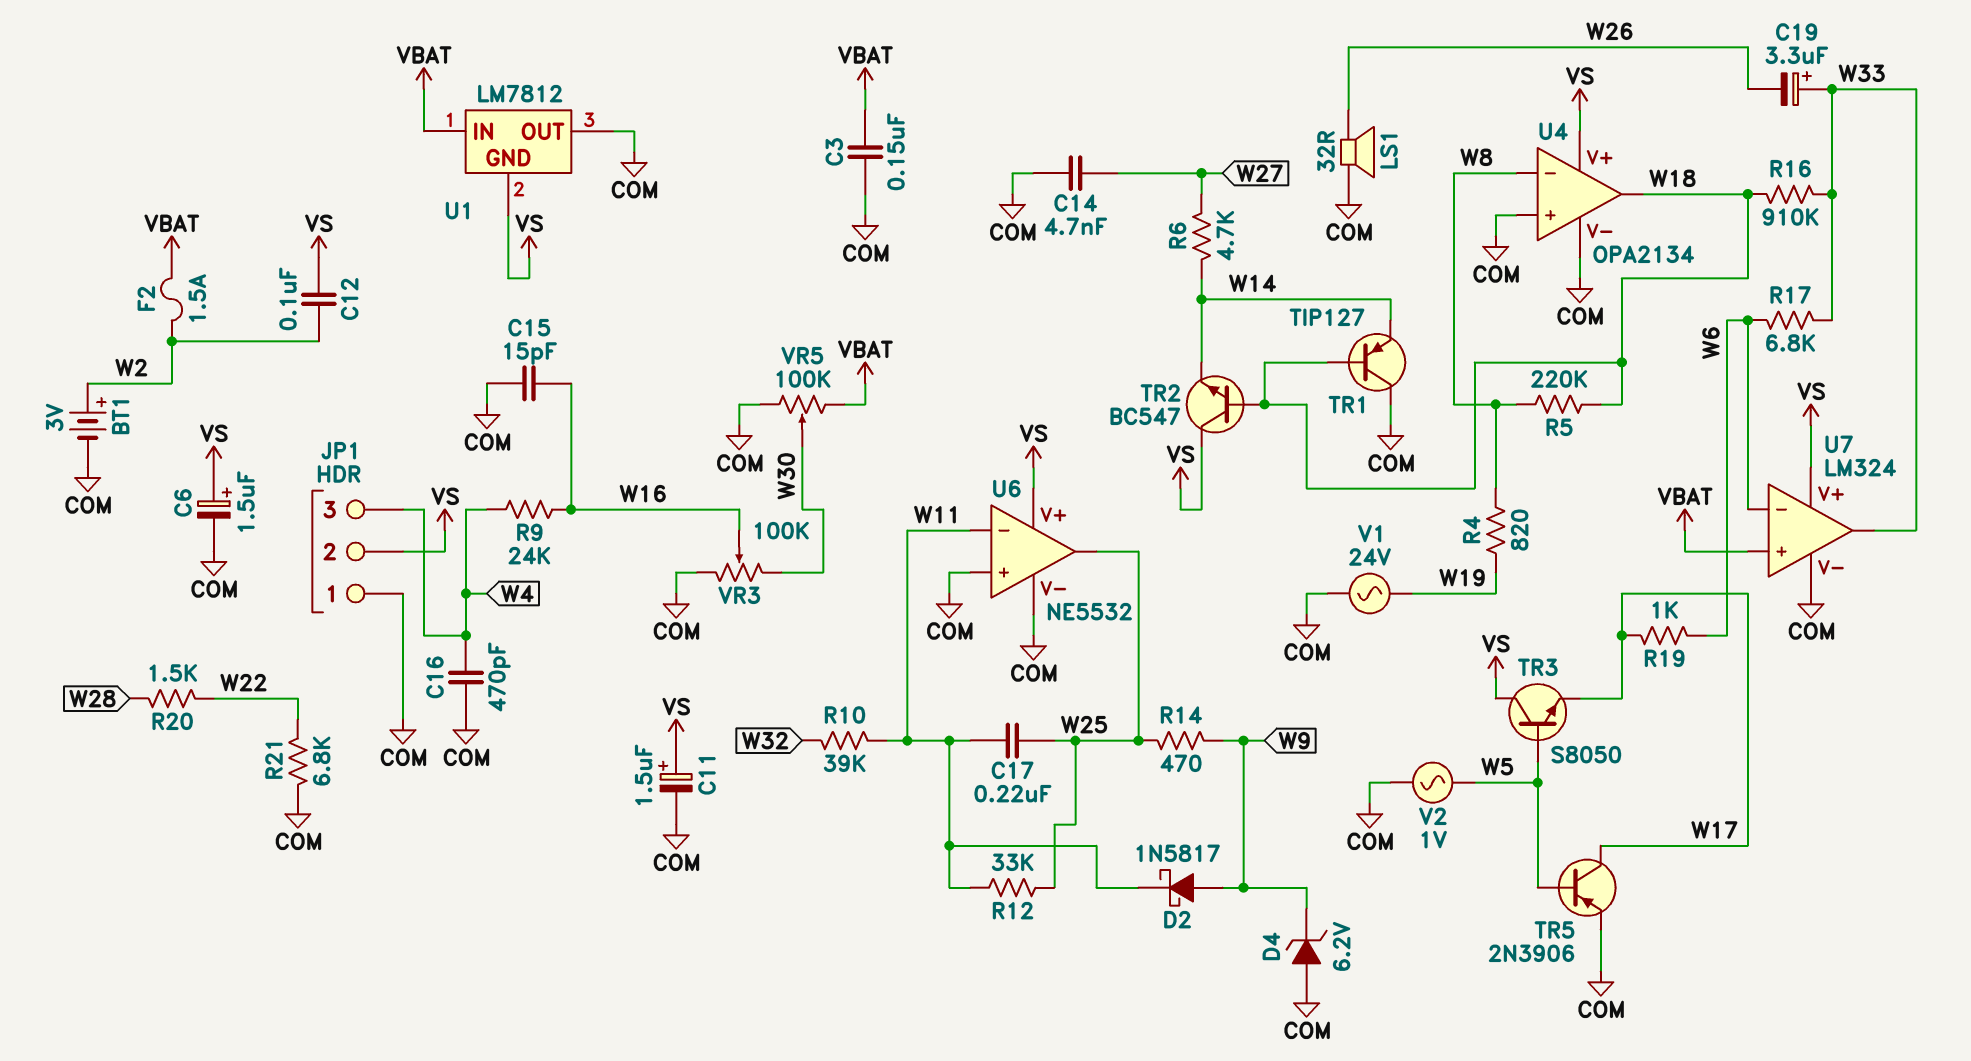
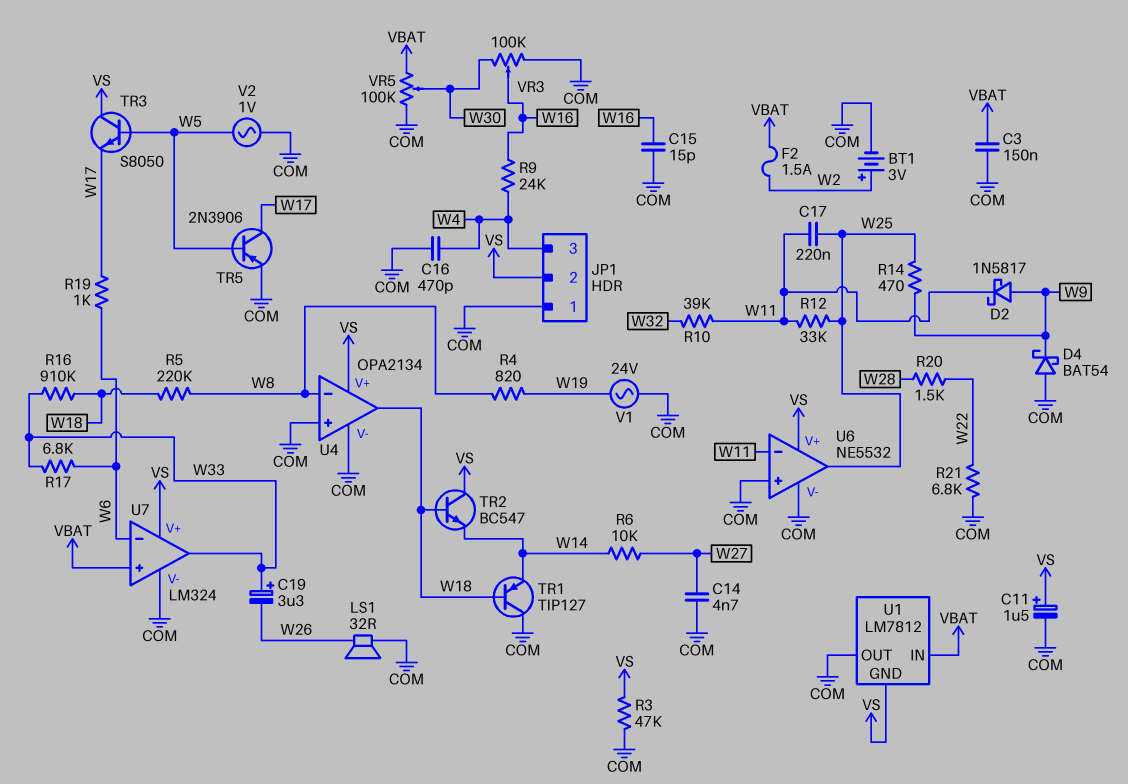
C6: 1.5uF (plus VS, minus COM) -> none
C12: 100nF (VS, W2) -> none
D4: zener 6.2V (A COM, K W9) -> schottky BAT54 (A COM, K W9)
R3: none -> 47k (COM, VS)
R6: 4.7k (W14, W27) -> 10k (W14, W27)

